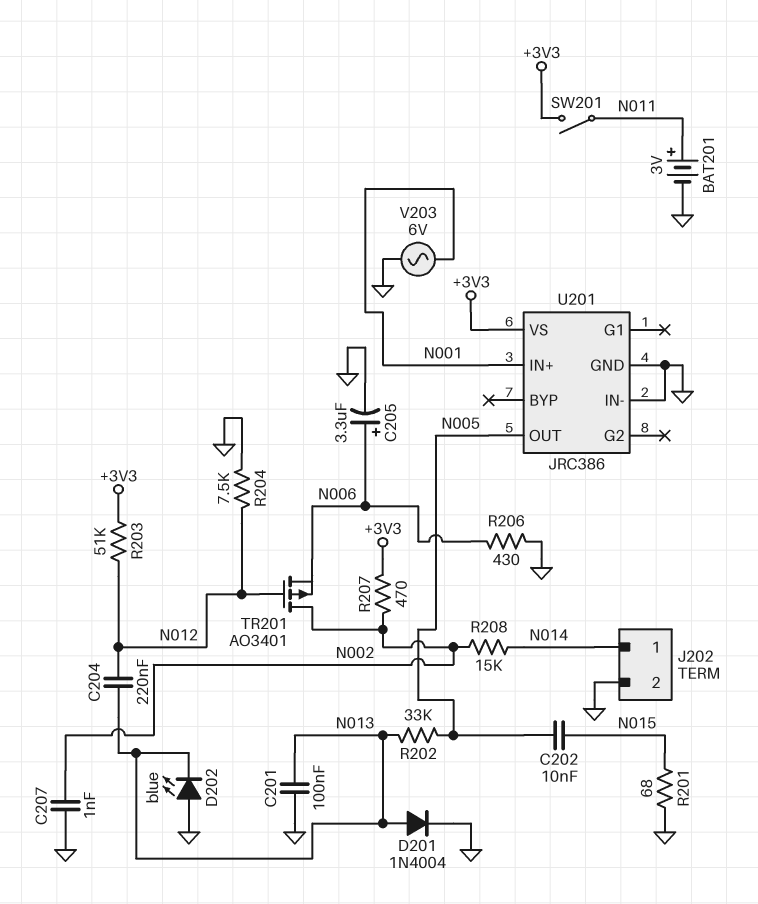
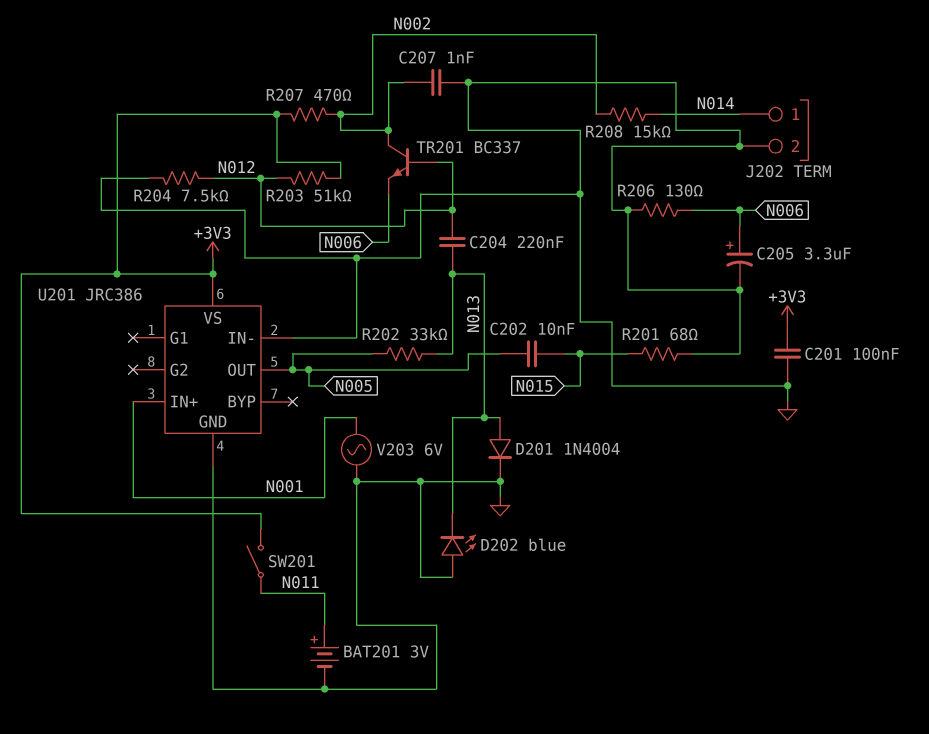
C201: 100nF (GND, N013) -> 100nF (+3V3, GND)
R206: 430 (GND, N006) -> 130 (GND, N006)
TR201: PMOS AO3401 (G N012, D N002, S N006) -> NPN BC337 (B N012, C N002, E N006)

